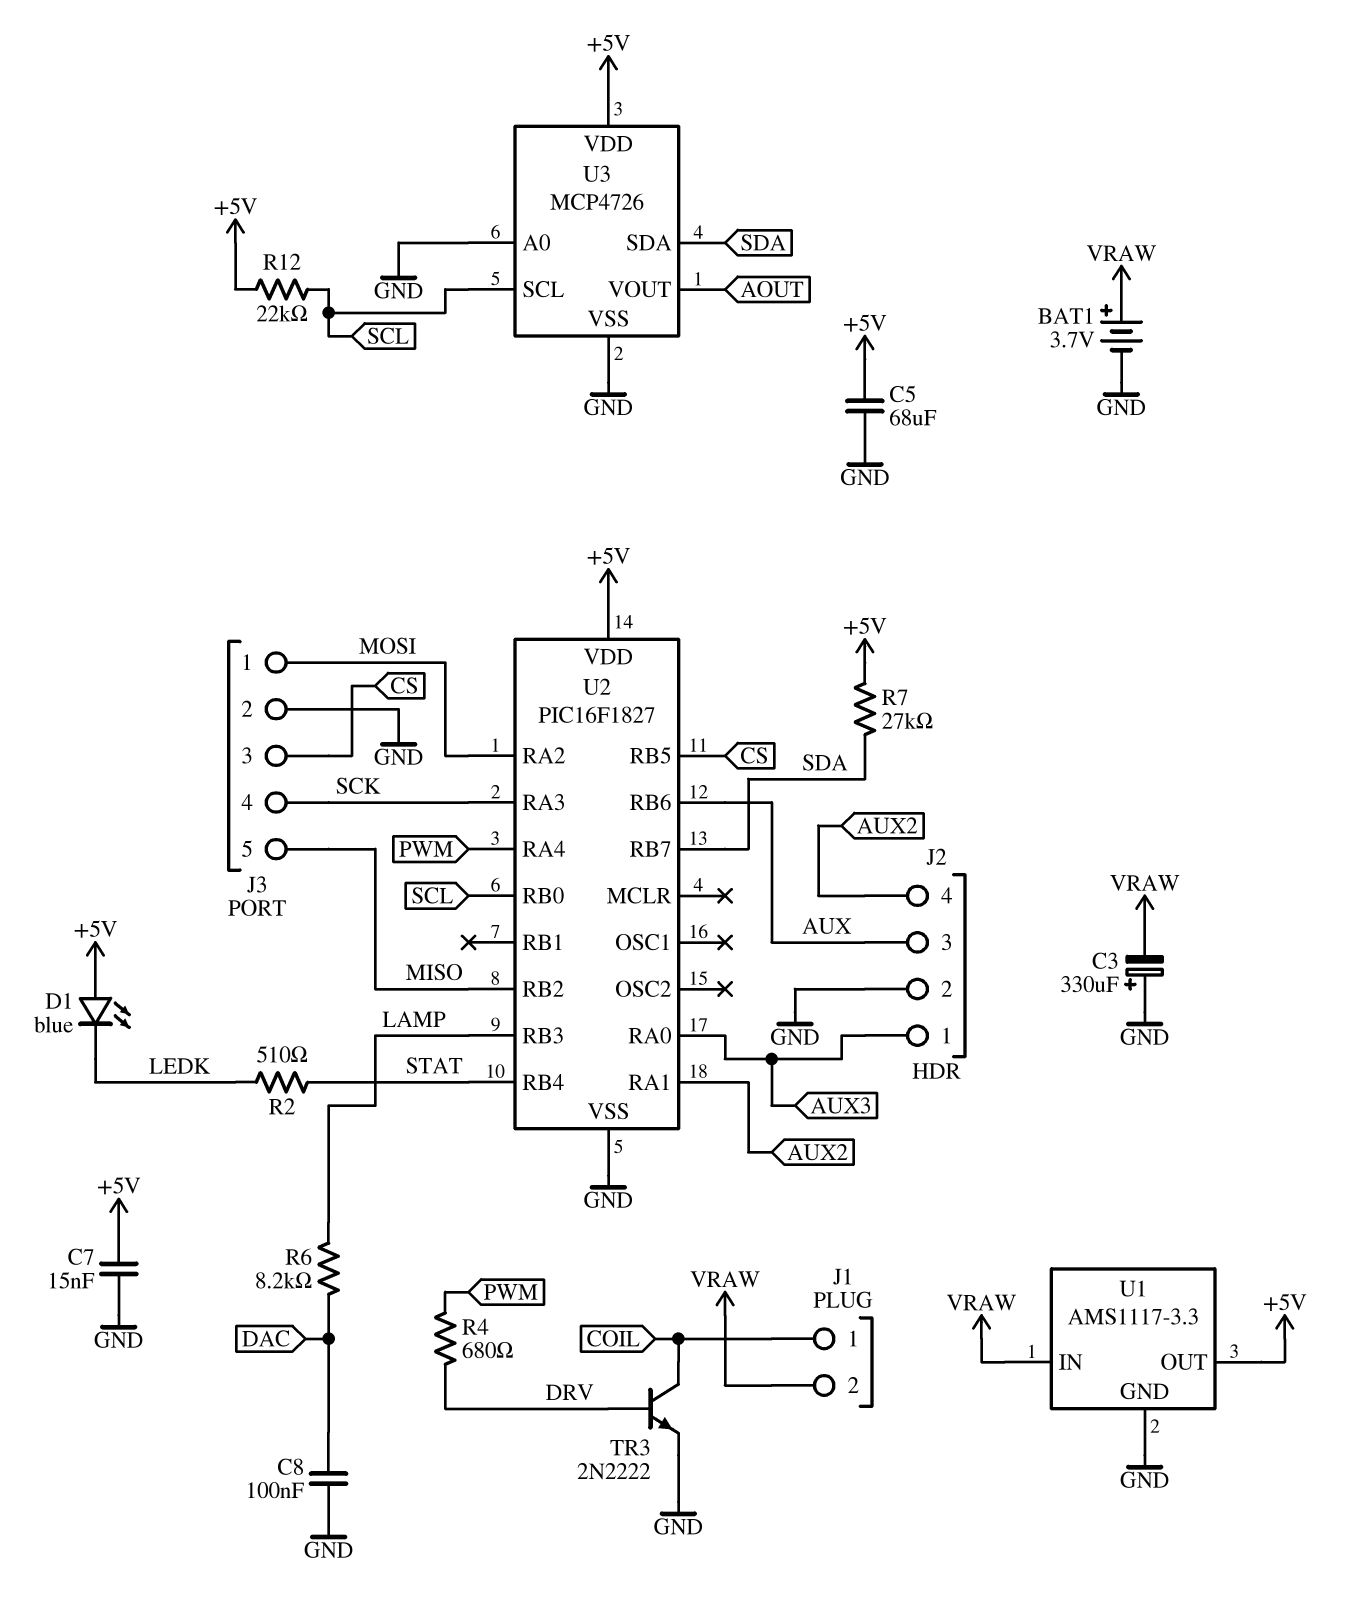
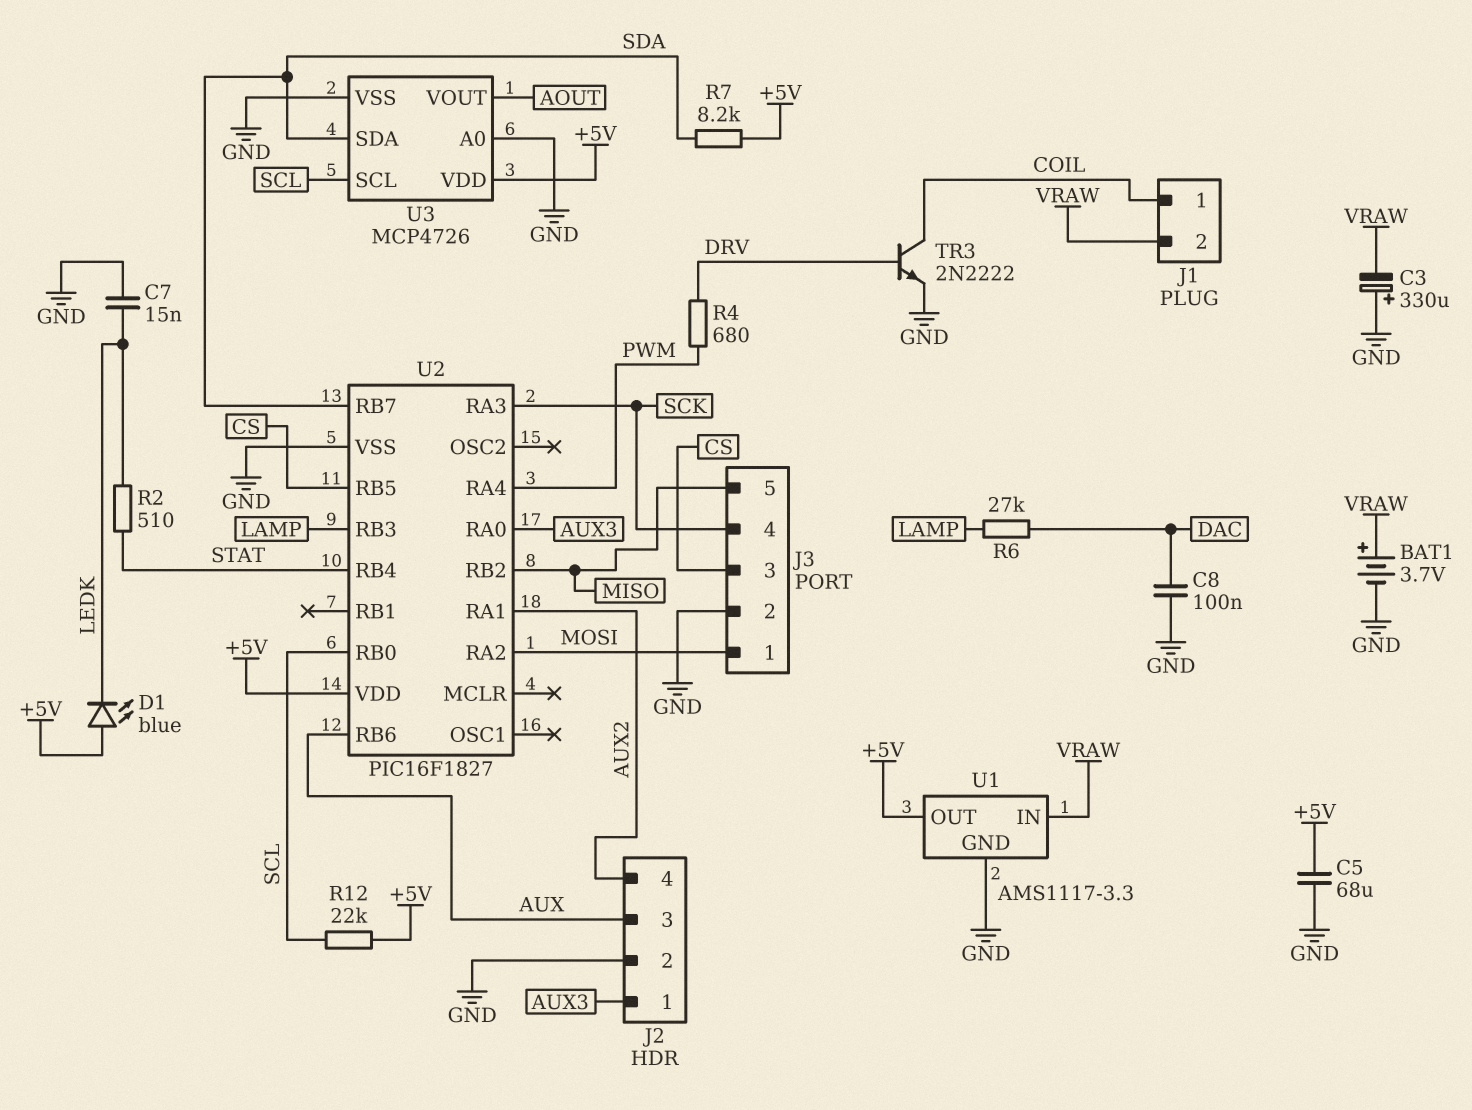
C7: 15nF (+5V, GND) -> 15nF (GND, LEDK)
R6: 8.2k (DAC, LAMP) -> 27k (DAC, LAMP)
R7: 27k (+5V, SDA) -> 8.2k (+5V, SDA)

